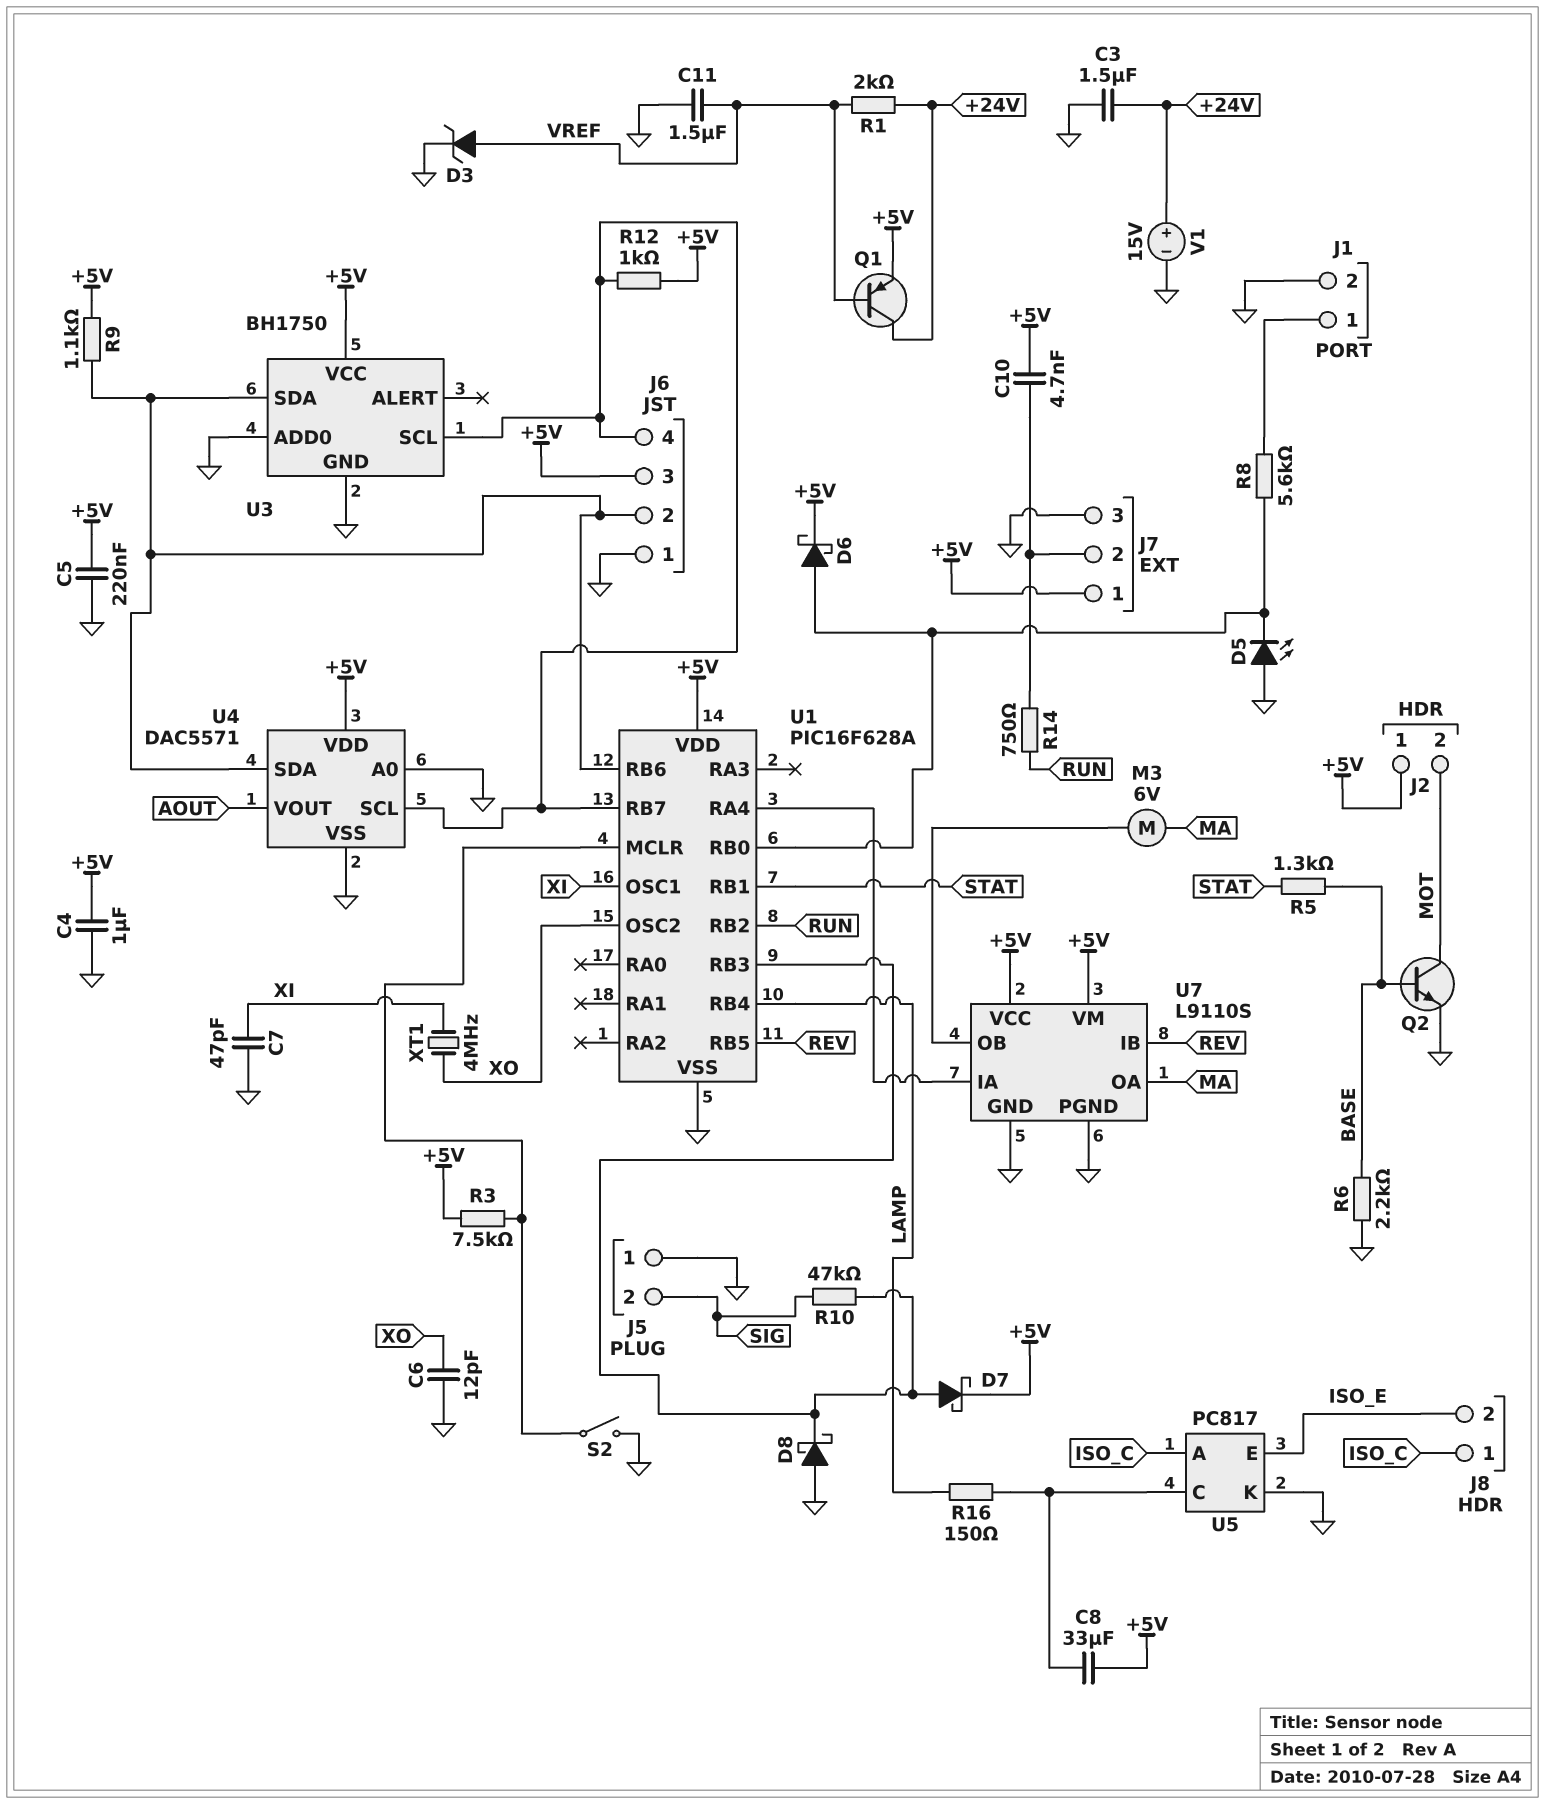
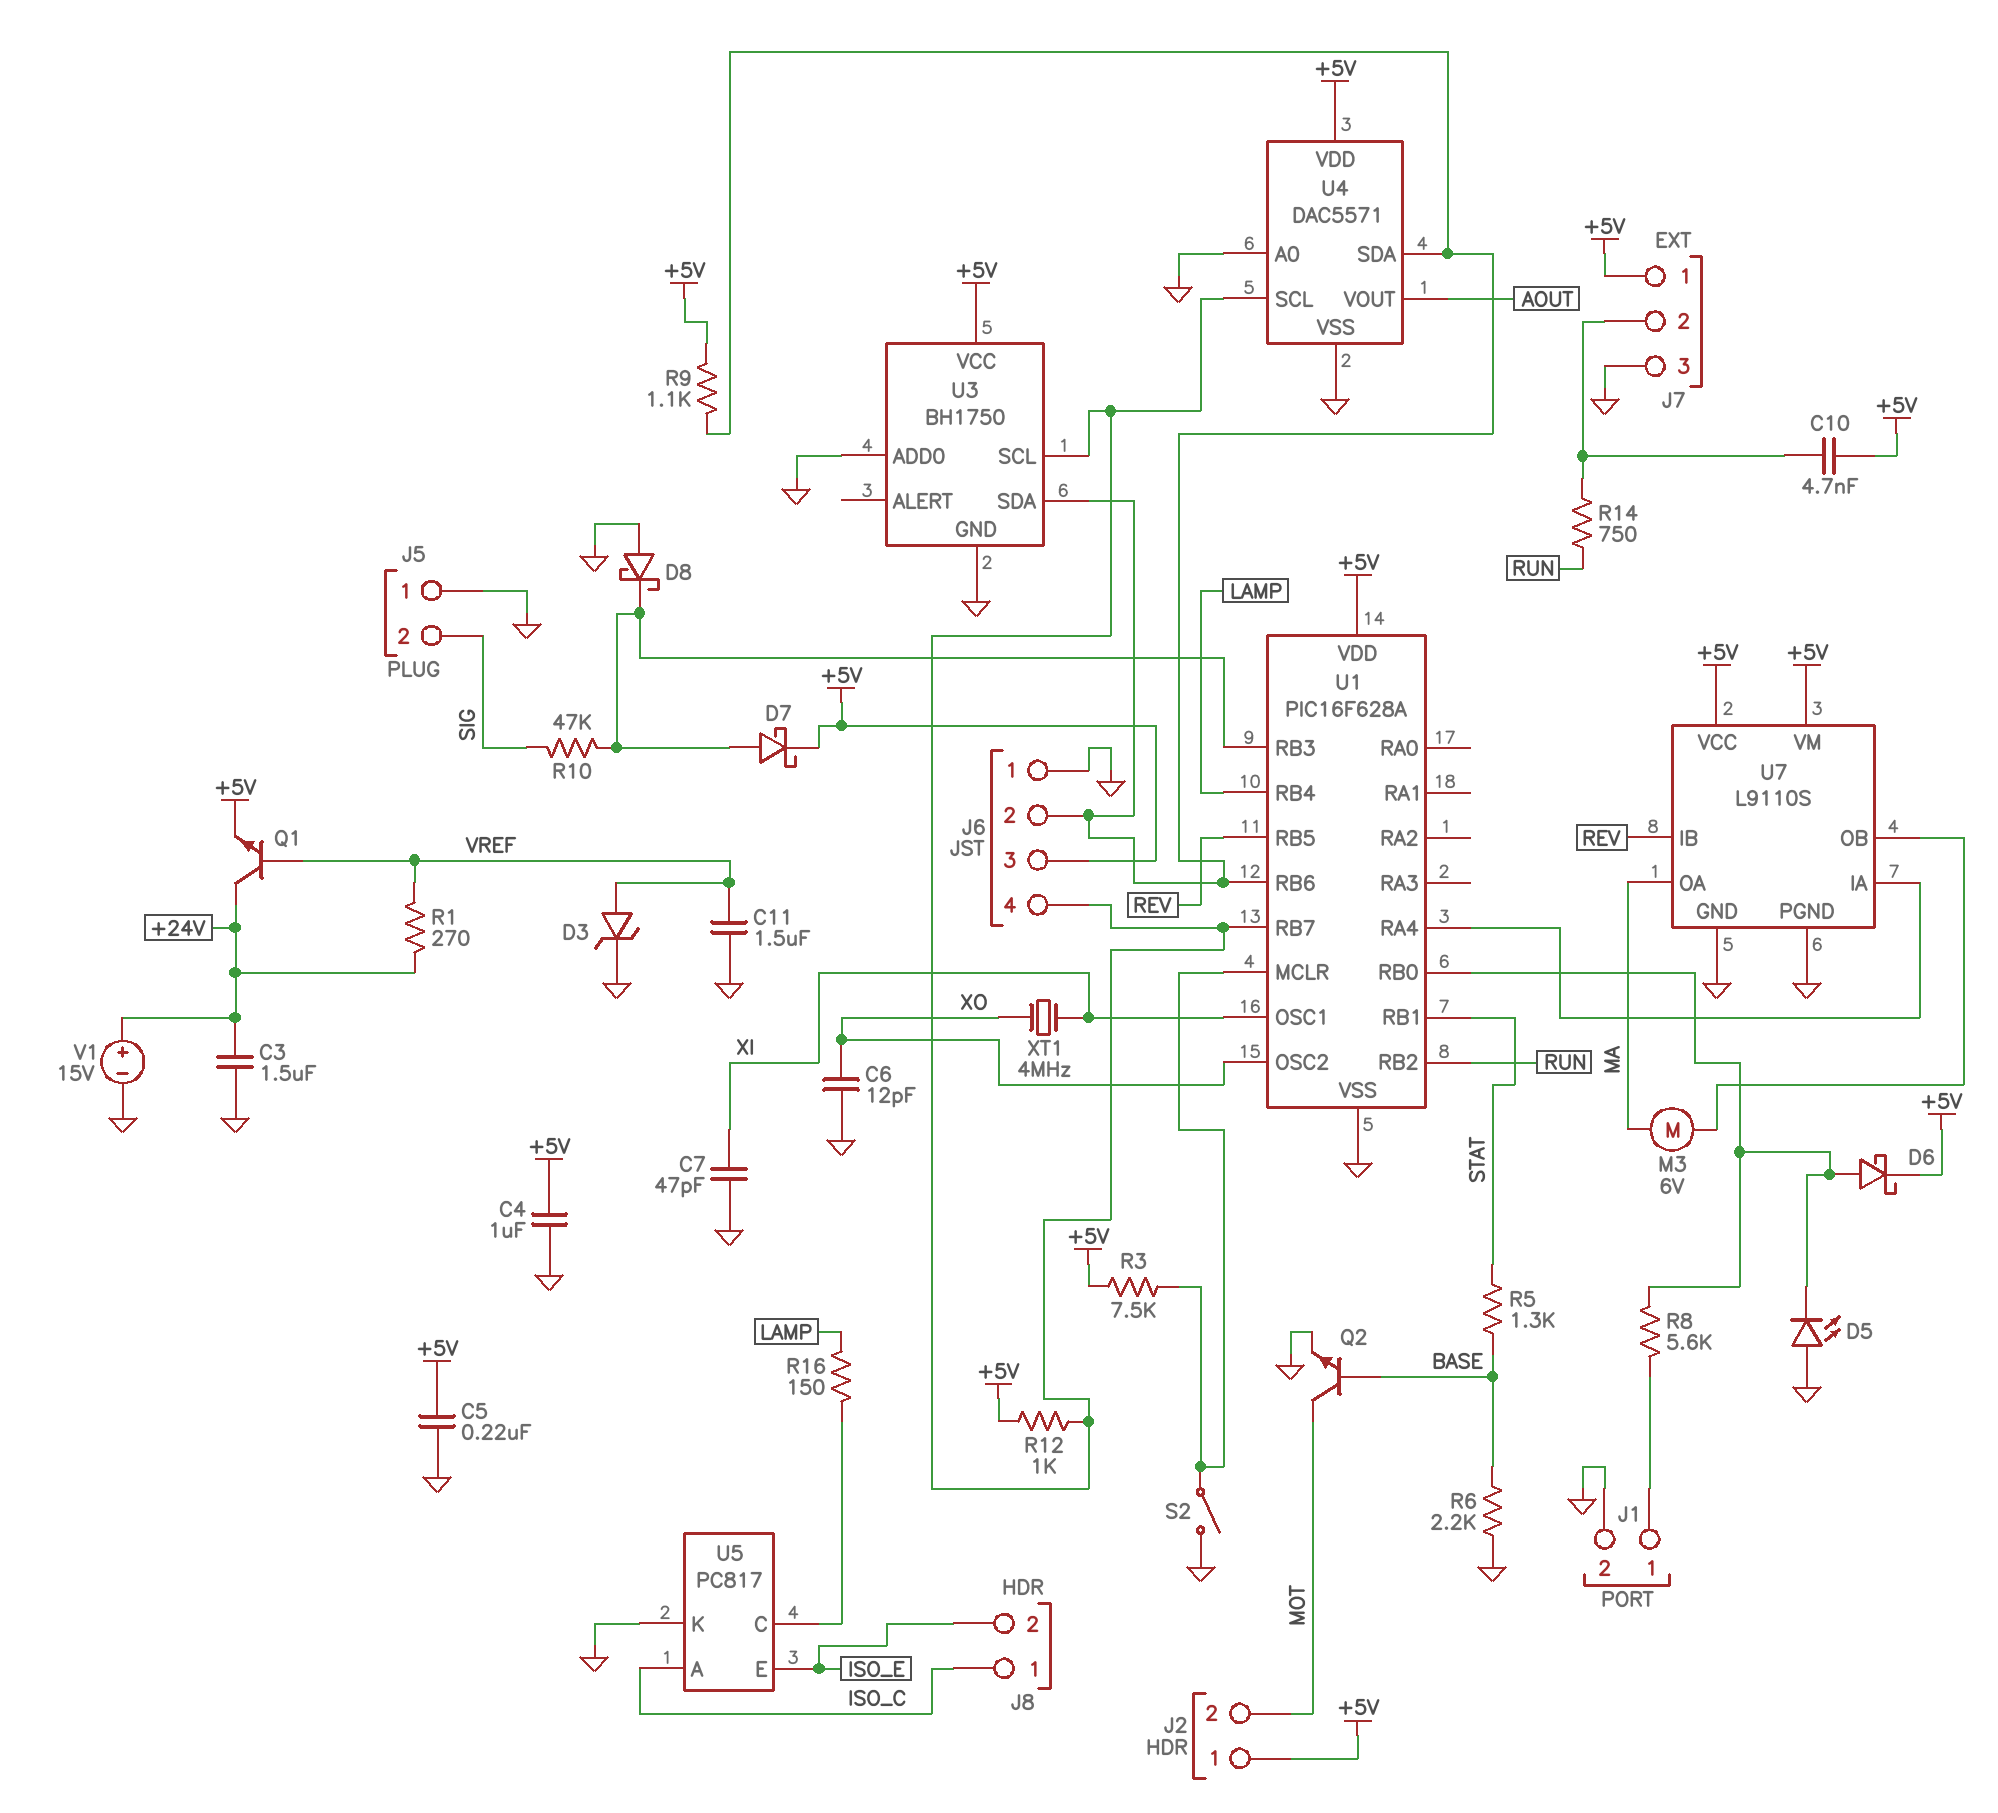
C8: 33uF (+5V, U5/C) -> none
Q1: PNP (B VREF, C +24V, E +5V) -> NPN (B VREF, C +24V, E +5V)
R1: 2k (+24V, VREF) -> 270 (+24V, VREF)

